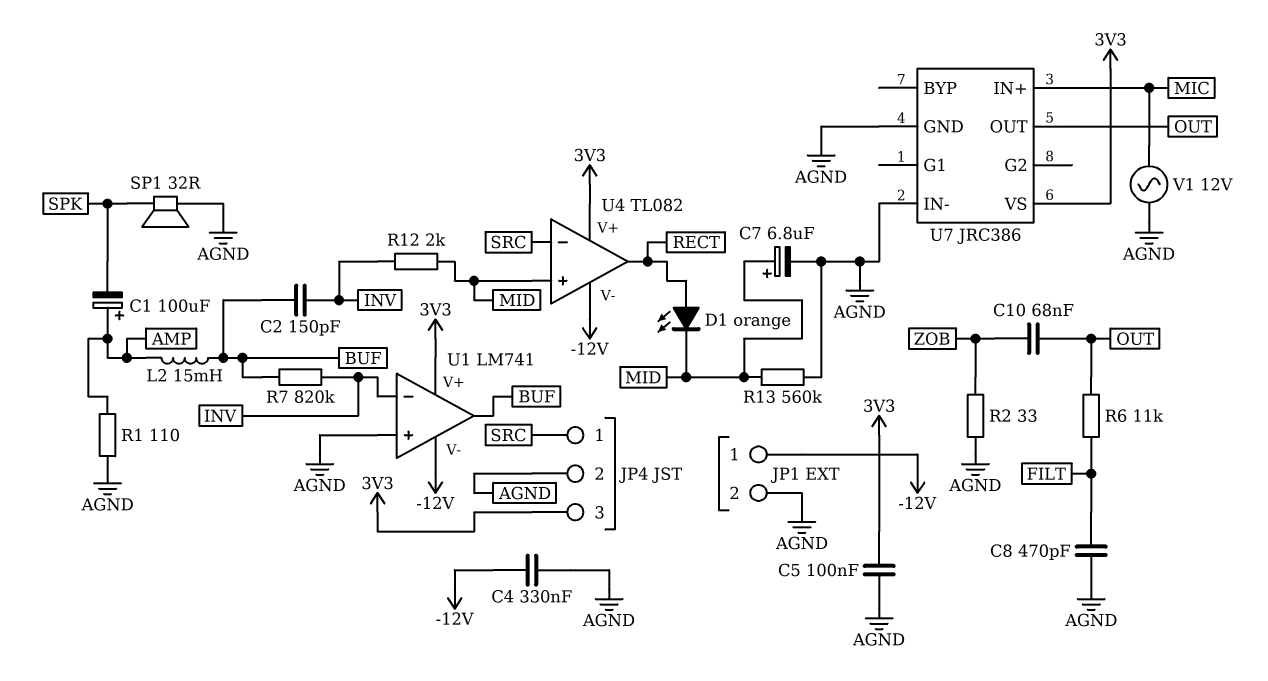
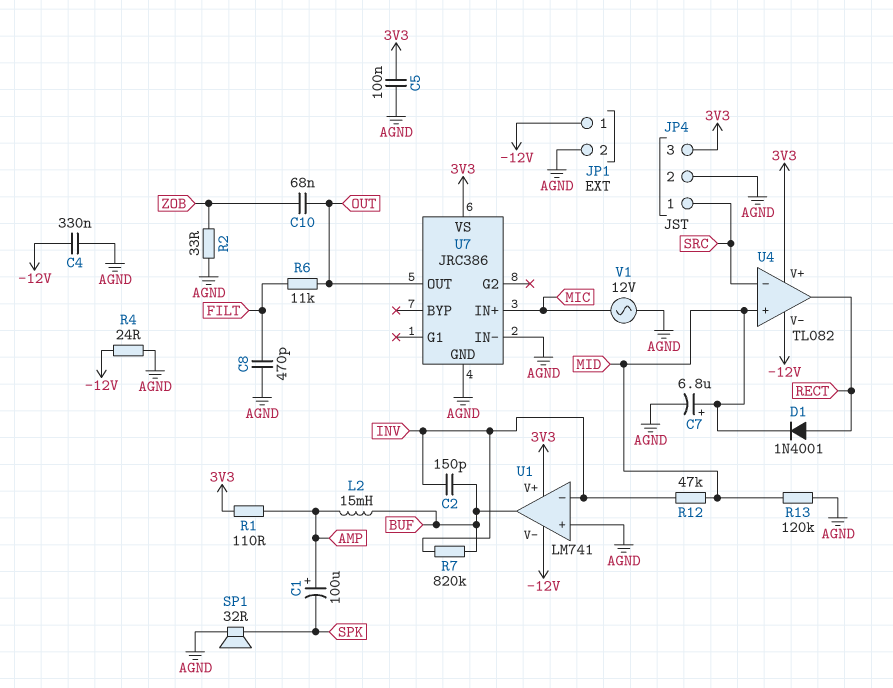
D1: LED orange (A RECT, K MID) -> diode 1N4001 (A RECT, K MID)
R1: 110 (AGND, AMP) -> 110 (3V3, AMP)
R4: none -> 24 (-12V, AGND)
R12: 2k (INV, MID) -> 47k (INV, MID)
R13: 560k (AGND, MID) -> 120k (AGND, MID)

